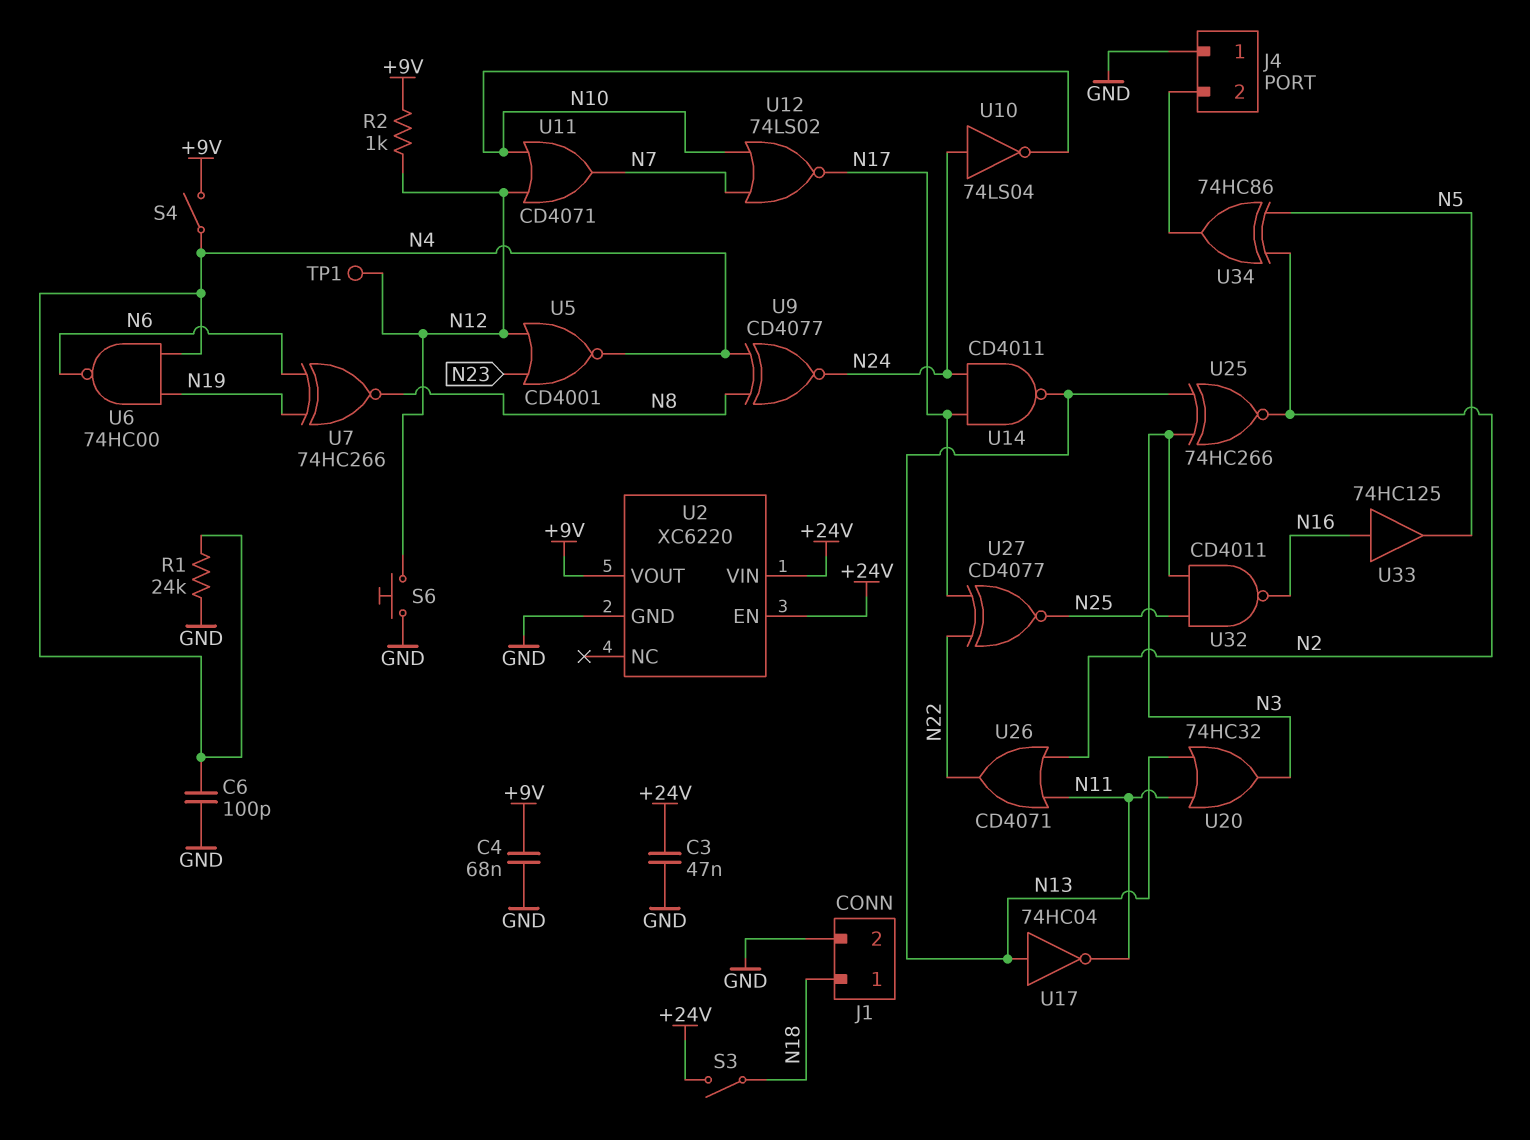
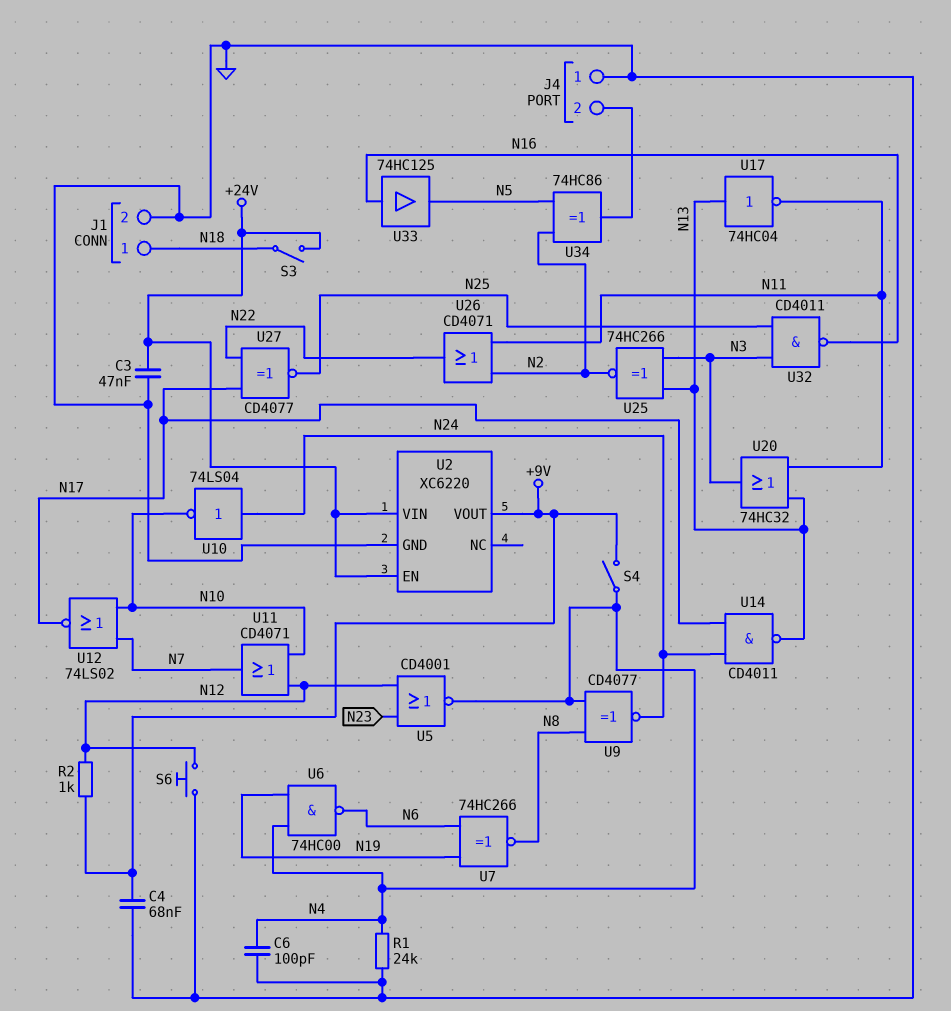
TP1: test point (N12) -> none

